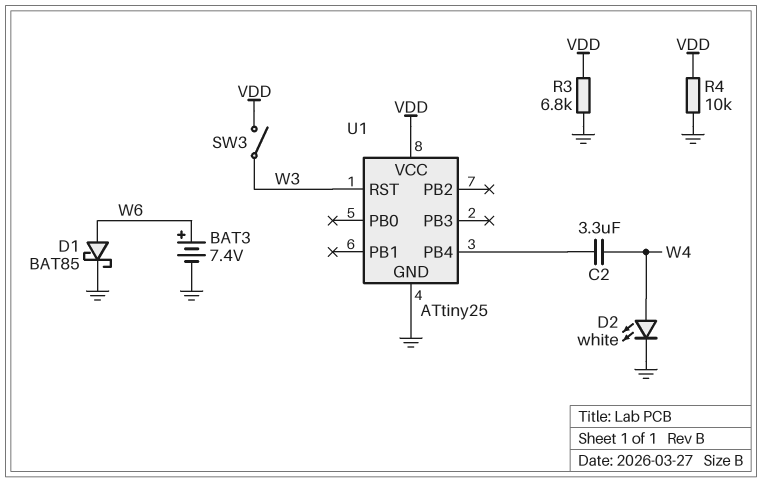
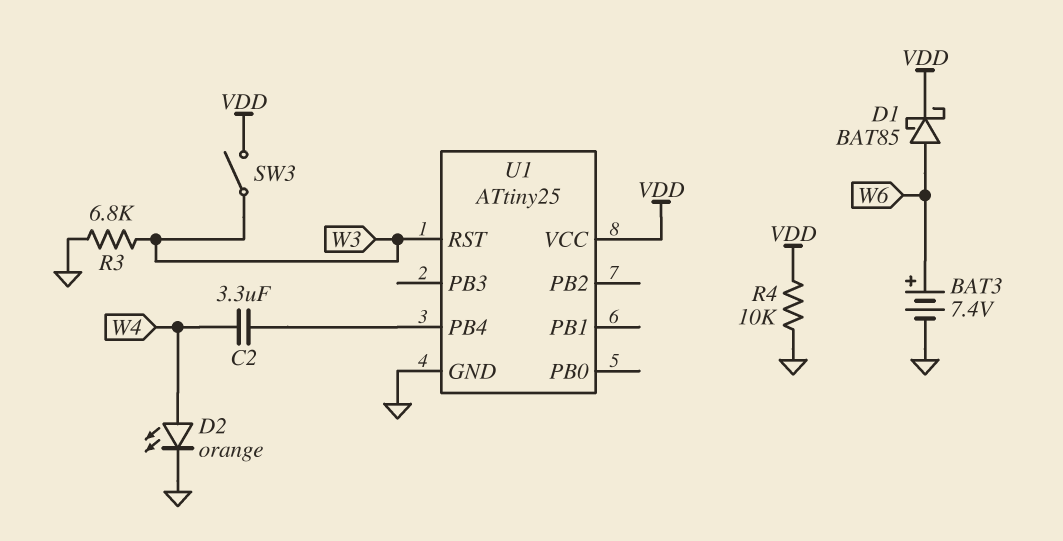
D1: schottky BAT85 (A W6, K GND) -> schottky BAT85 (A W6, K VDD)
D2: LED white (A W4, K GND) -> LED orange (A W4, K GND)
R3: 6.8k (GND, VDD) -> 6.8k (GND, W3)

